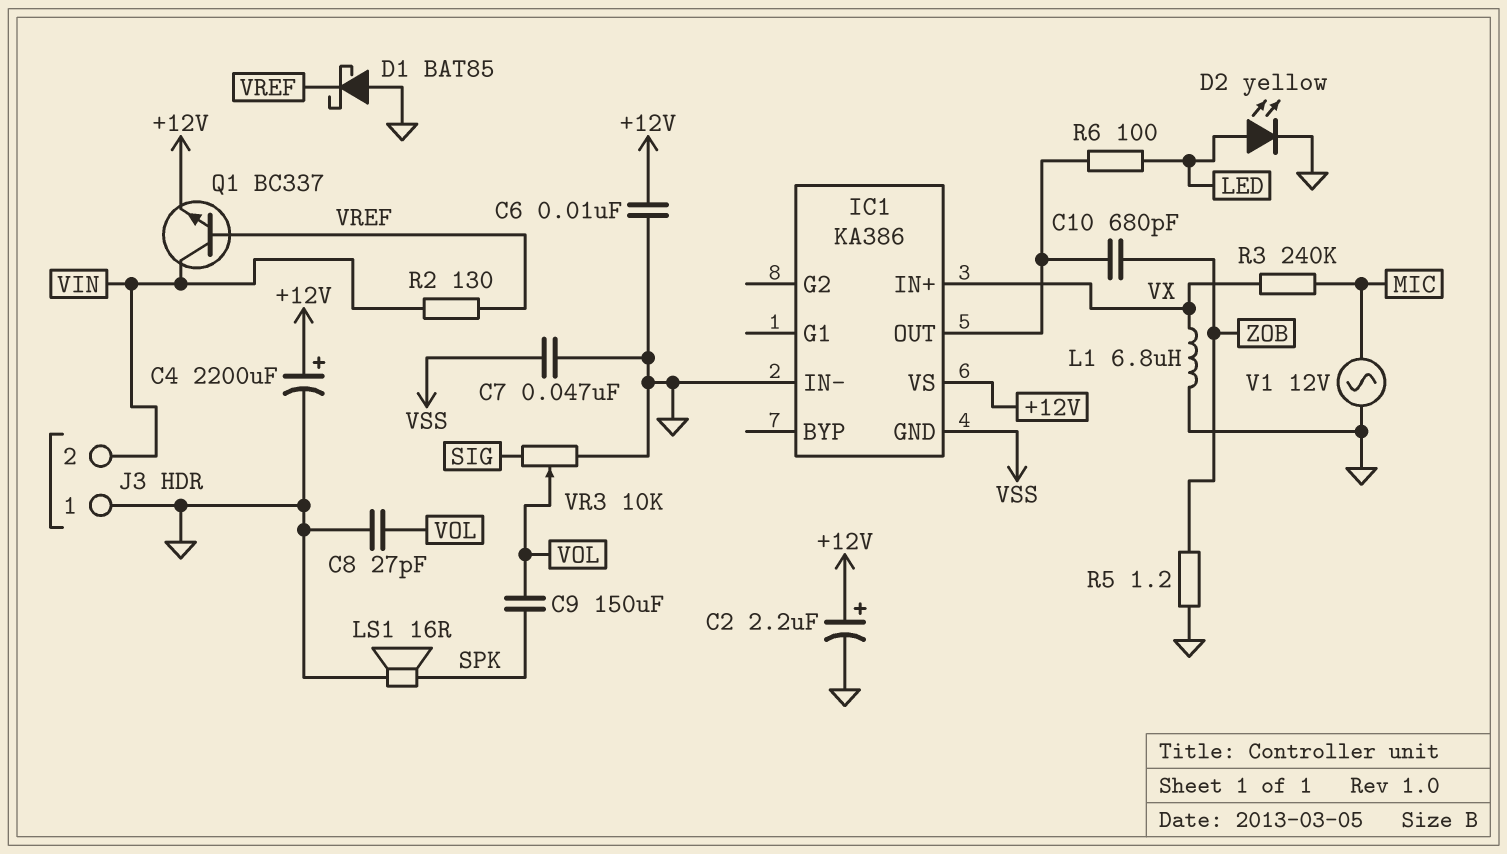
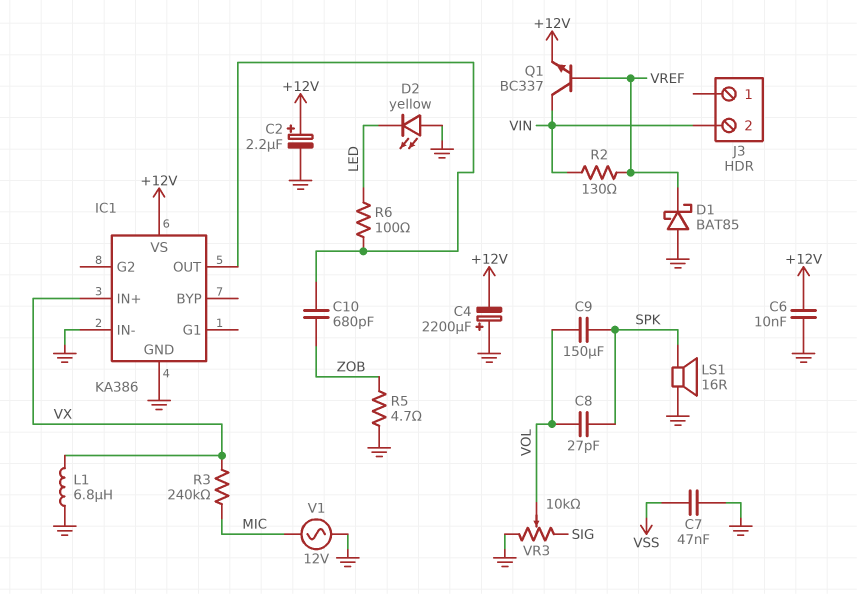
C4: 2200uF (plus +12V, minus GND) -> 2200uF (plus GND, minus +12V)
C8: 27pF (GND, VOL) -> 27pF (SPK, VOL)
D2: LED yellow (A LED, K GND) -> LED yellow (A GND, K LED)
IC1 pin GND: VSS -> GND
J3 pin 1: GND -> none
R5: 1.2 (GND, ZOB) -> 4.7 (GND, ZOB)

